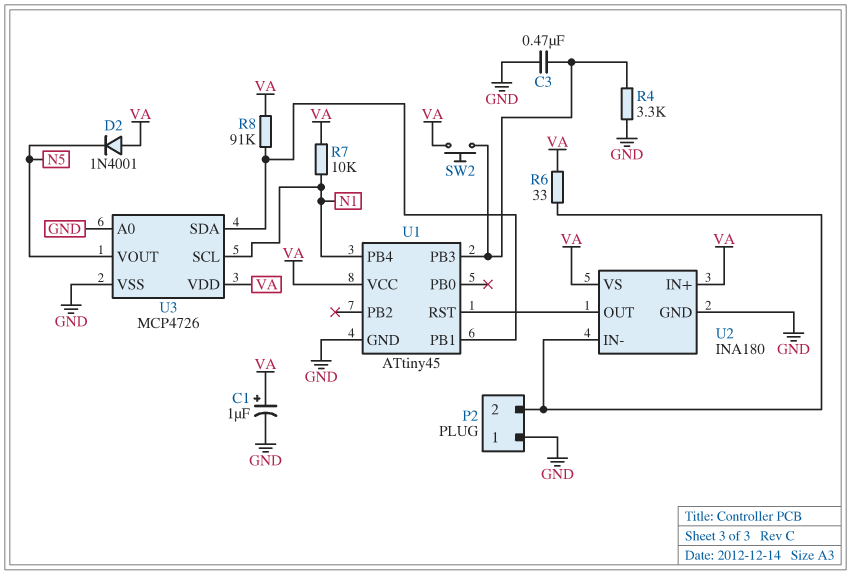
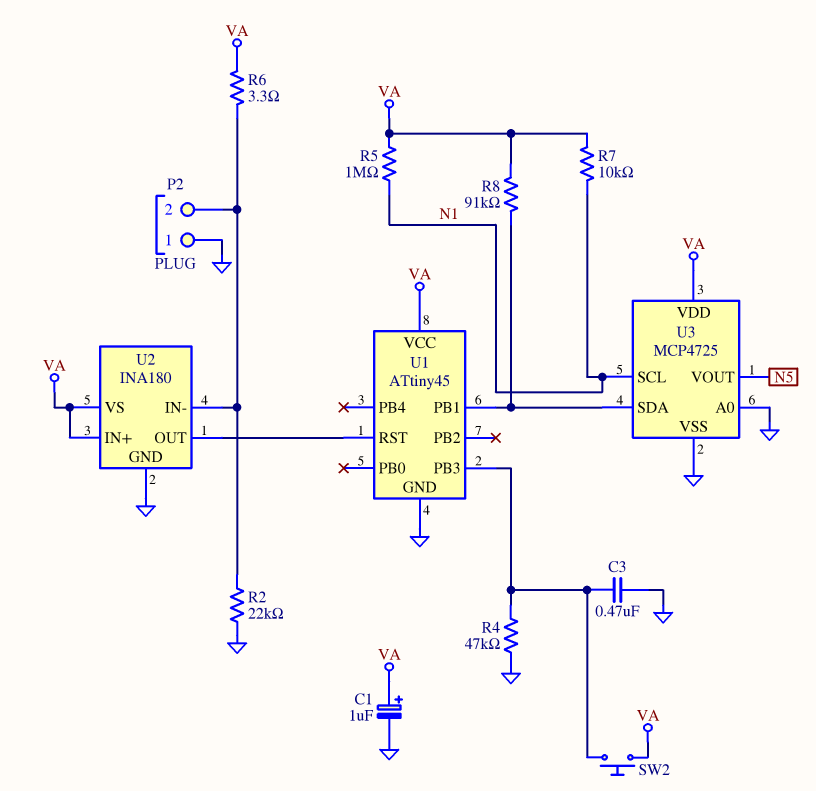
D2: diode 1N4001 (A VA, K N5) -> none
R2: none -> 22k (GND, P2/2)
R4: 3.3k (GND, U1/PB3) -> 47k (GND, U1/PB3)
R5: none -> 1M (N1, VA)
R6: 33 (P2/2, VA) -> 3.3 (P2/2, VA)
U1 pin PB4: N1 -> none
U3: MCP4726 -> MCP4725

